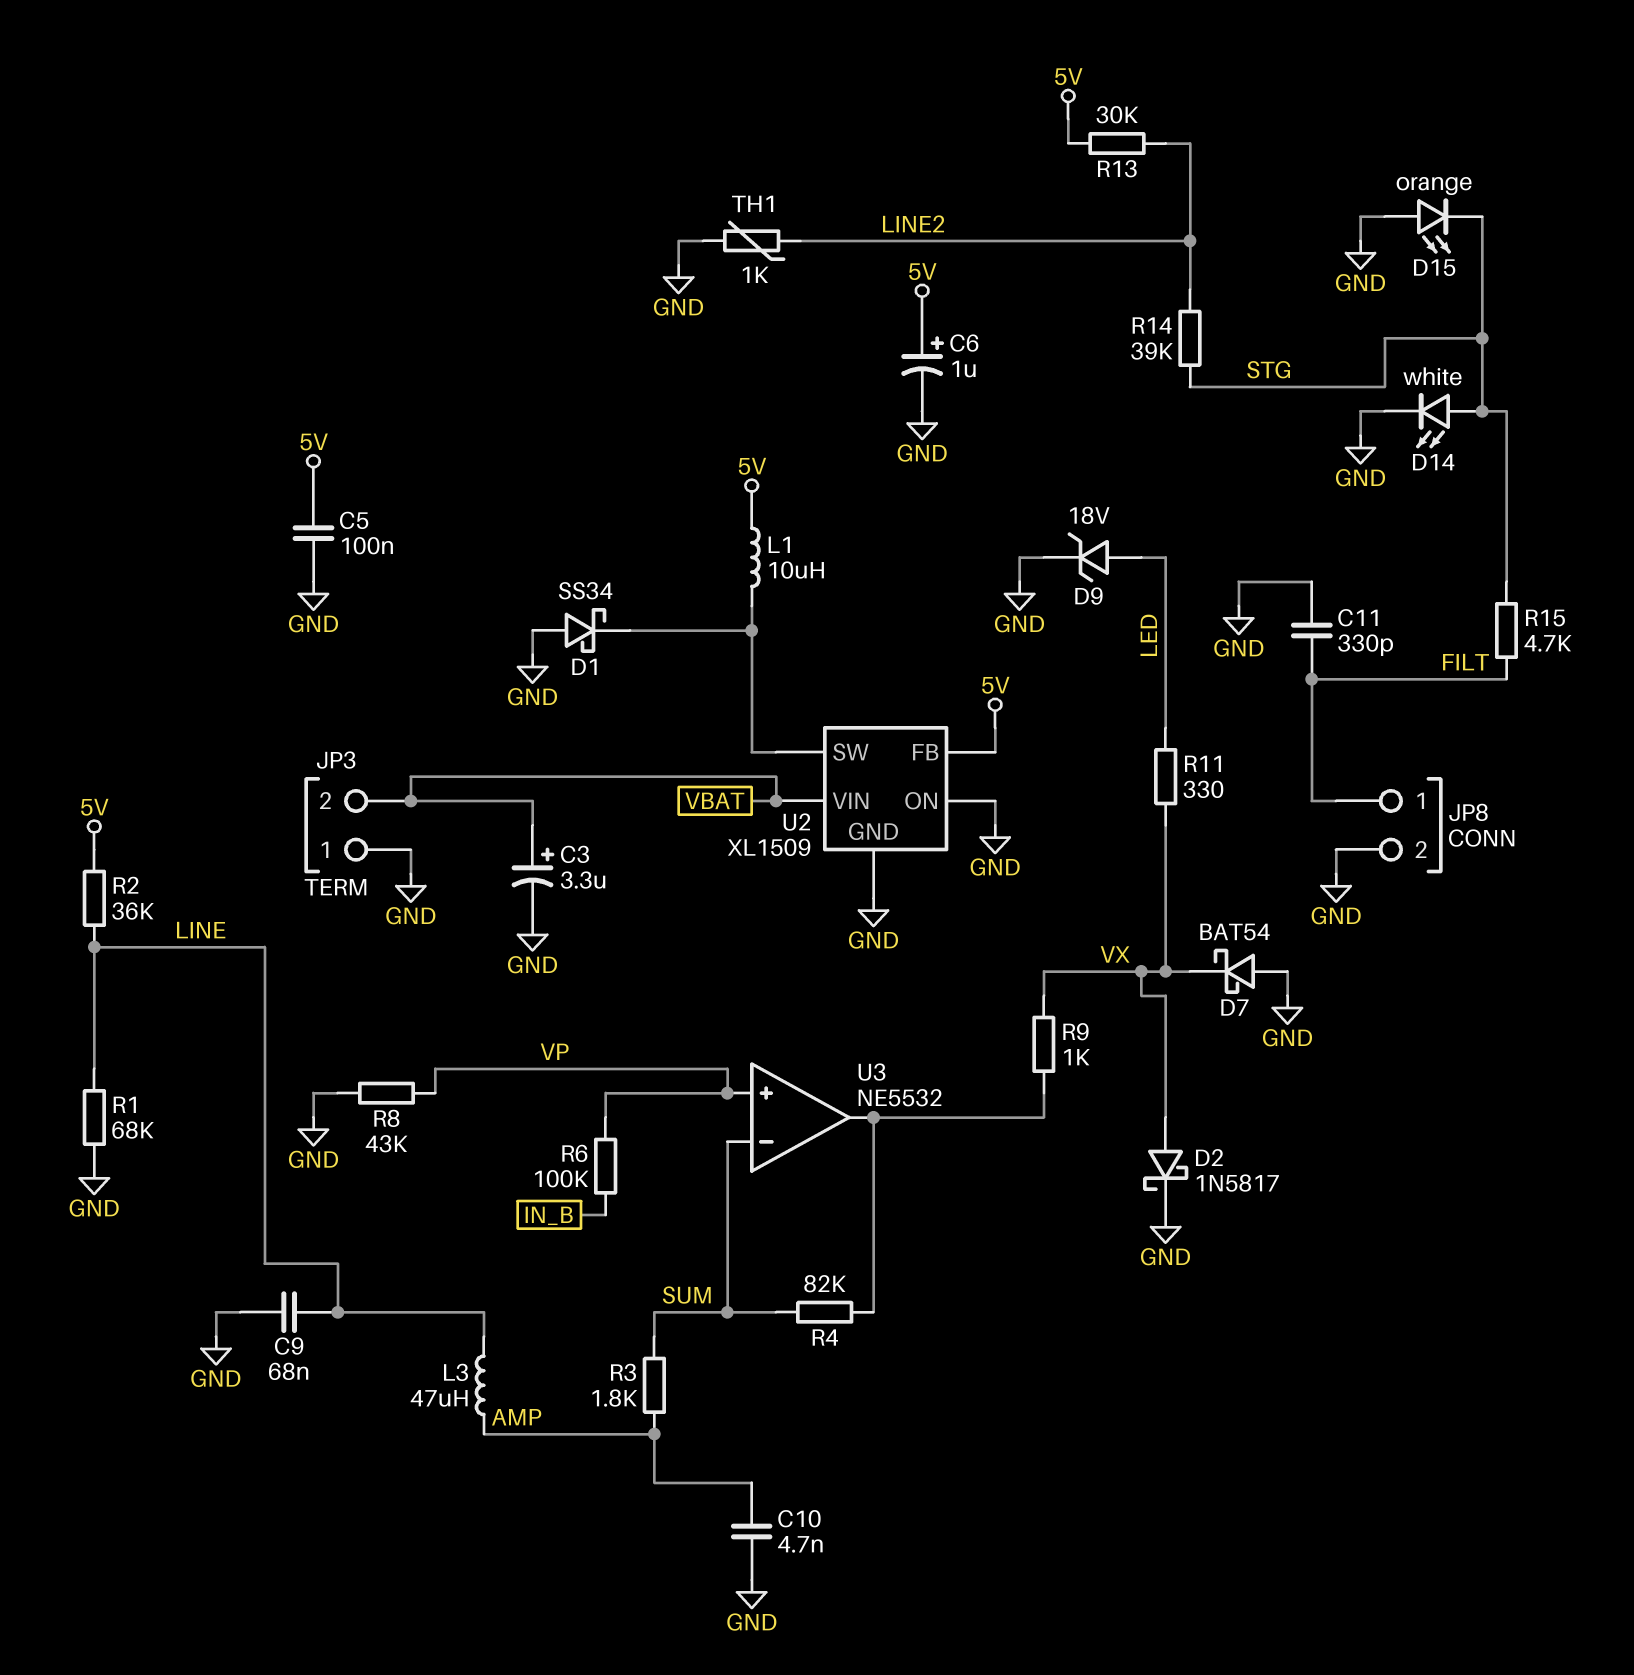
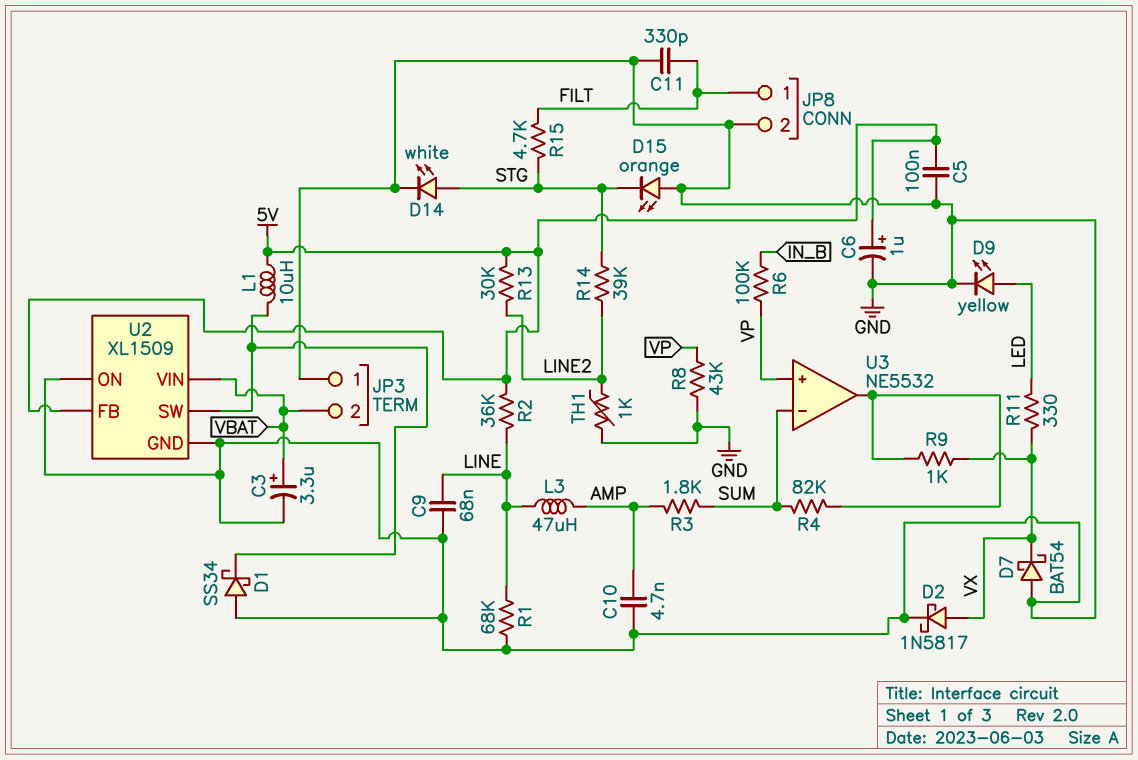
D9: zener 18V (A LED, K GND) -> LED yellow (A LED, K GND)

